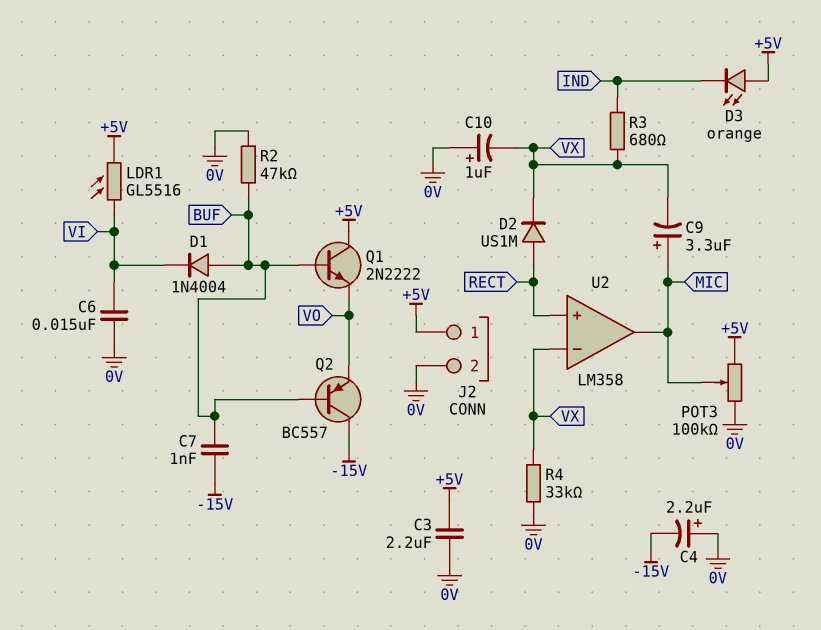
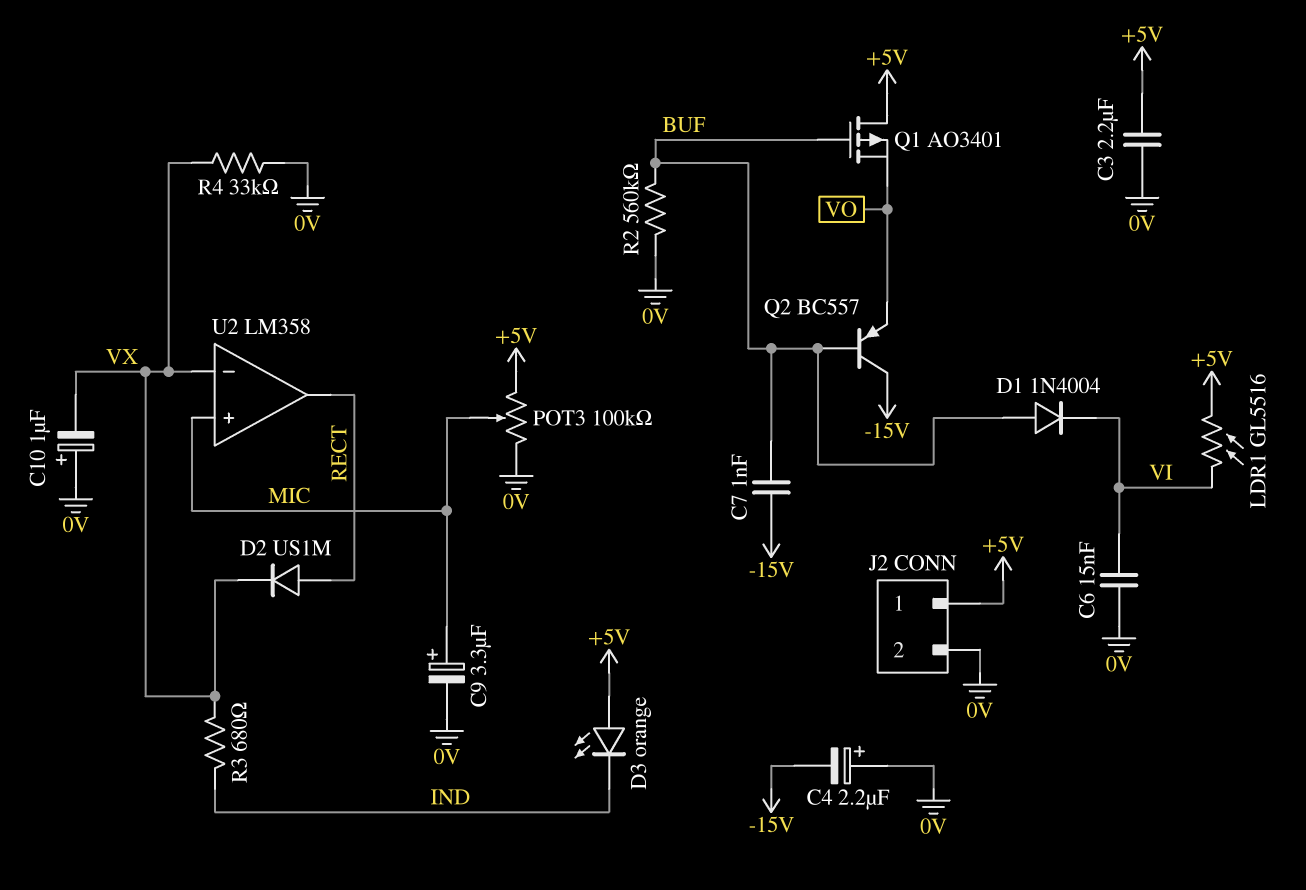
C9: 3.3uF (plus MIC, minus VX) -> 3.3uF (plus MIC, minus 0V)
Q1: NPN 2N2222 (B BUF, C +5V, E VO) -> PMOS AO3401 (G BUF, D +5V, S VO)
R2: 47k (0V, BUF) -> 560k (0V, BUF)
U2 pin in+: RECT -> MIC
U2 pin out: MIC -> RECT

